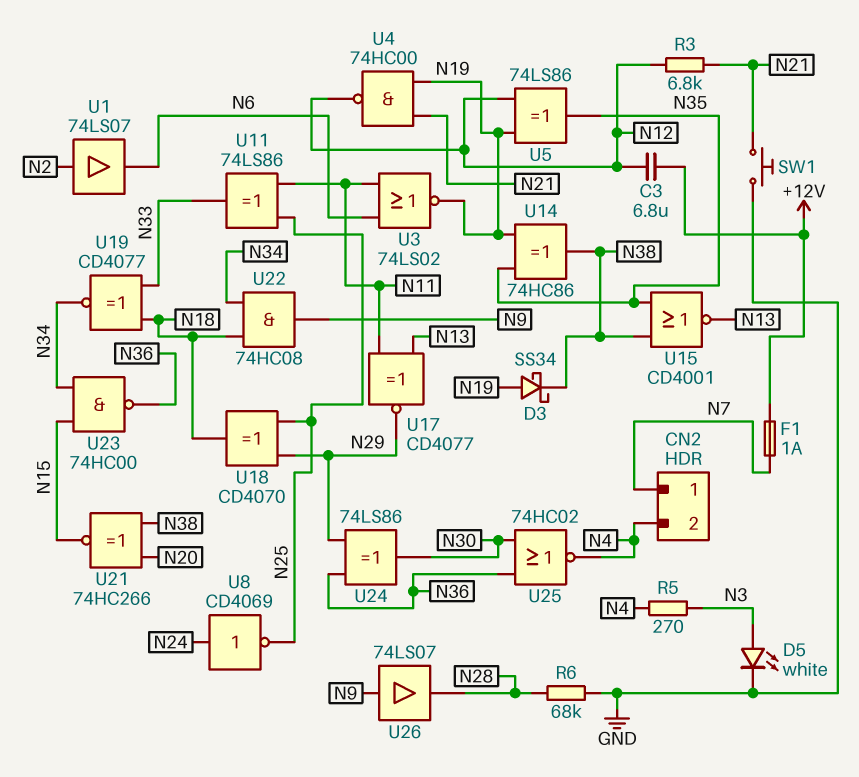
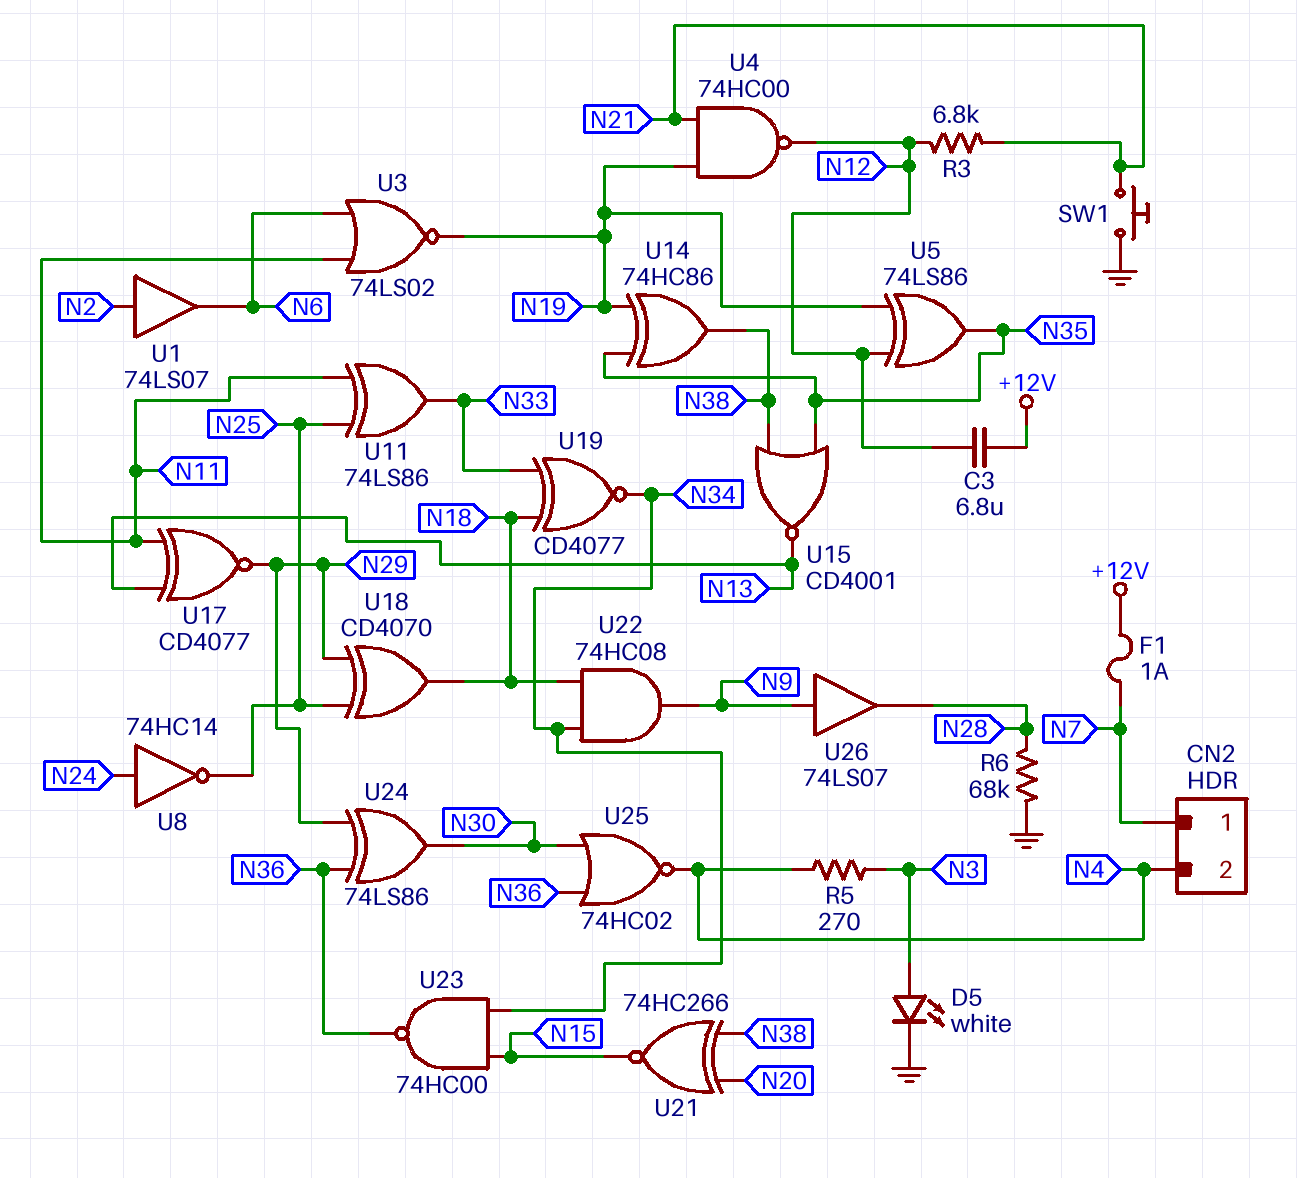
D3: schottky SS34 (A N19, K N38) -> none
U8: NOT CD4069 (in N24, out N25) -> NOT 74HC14 (in N24, out N25)

